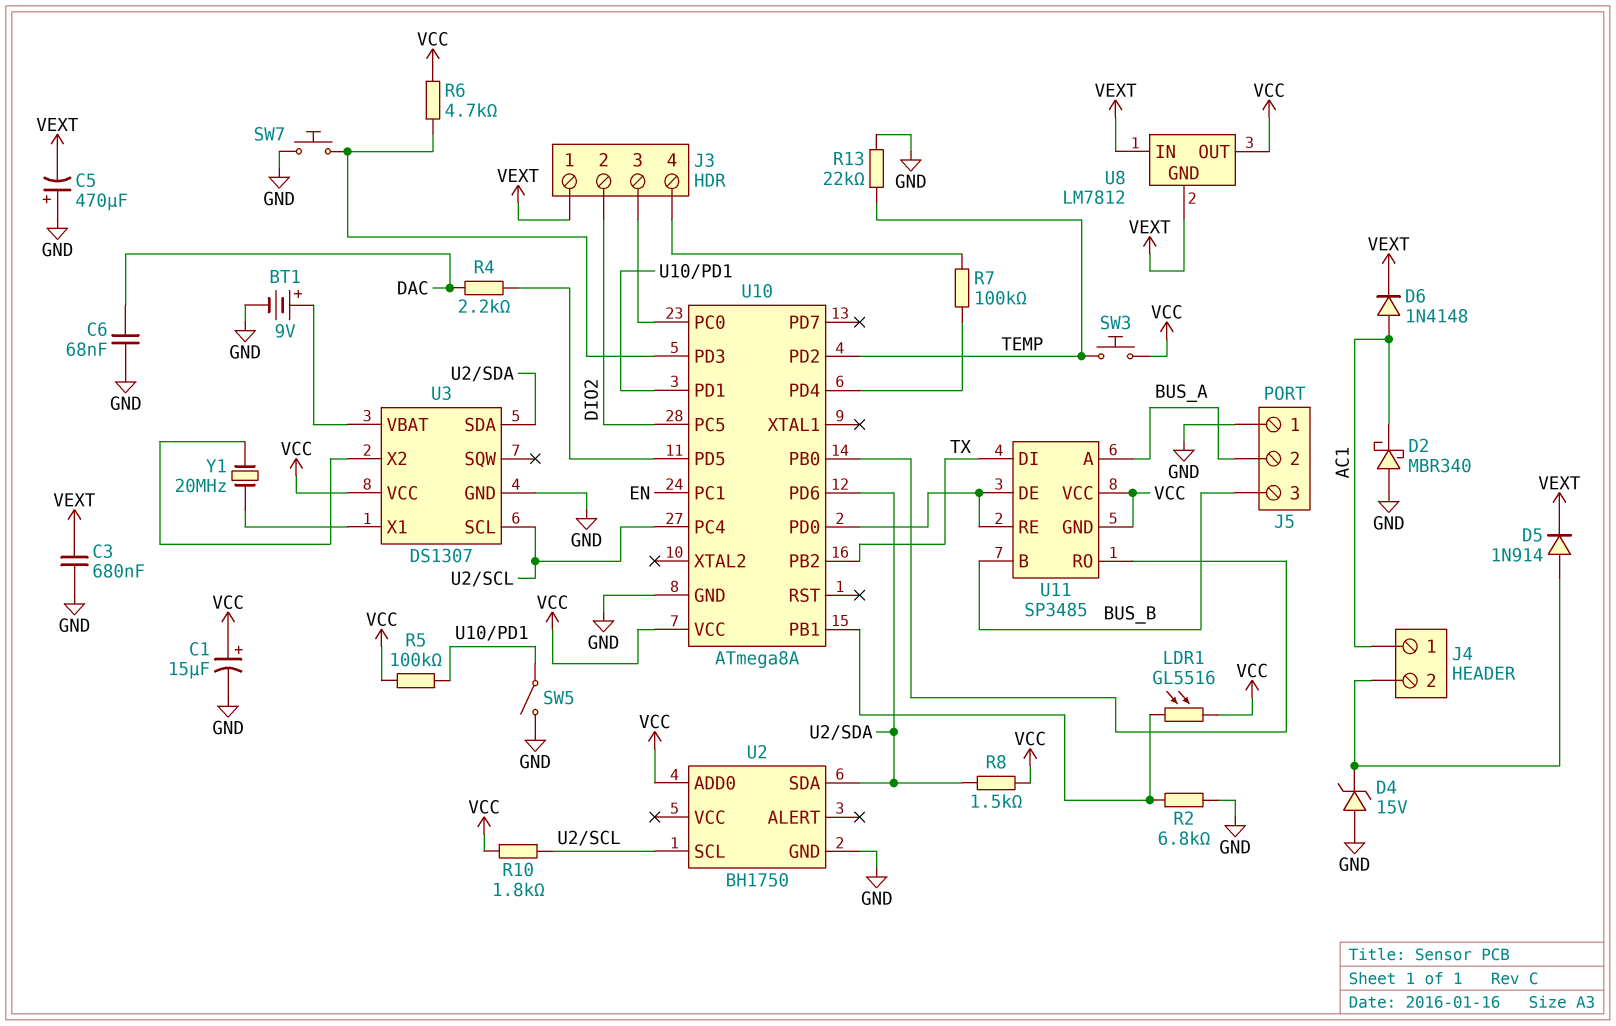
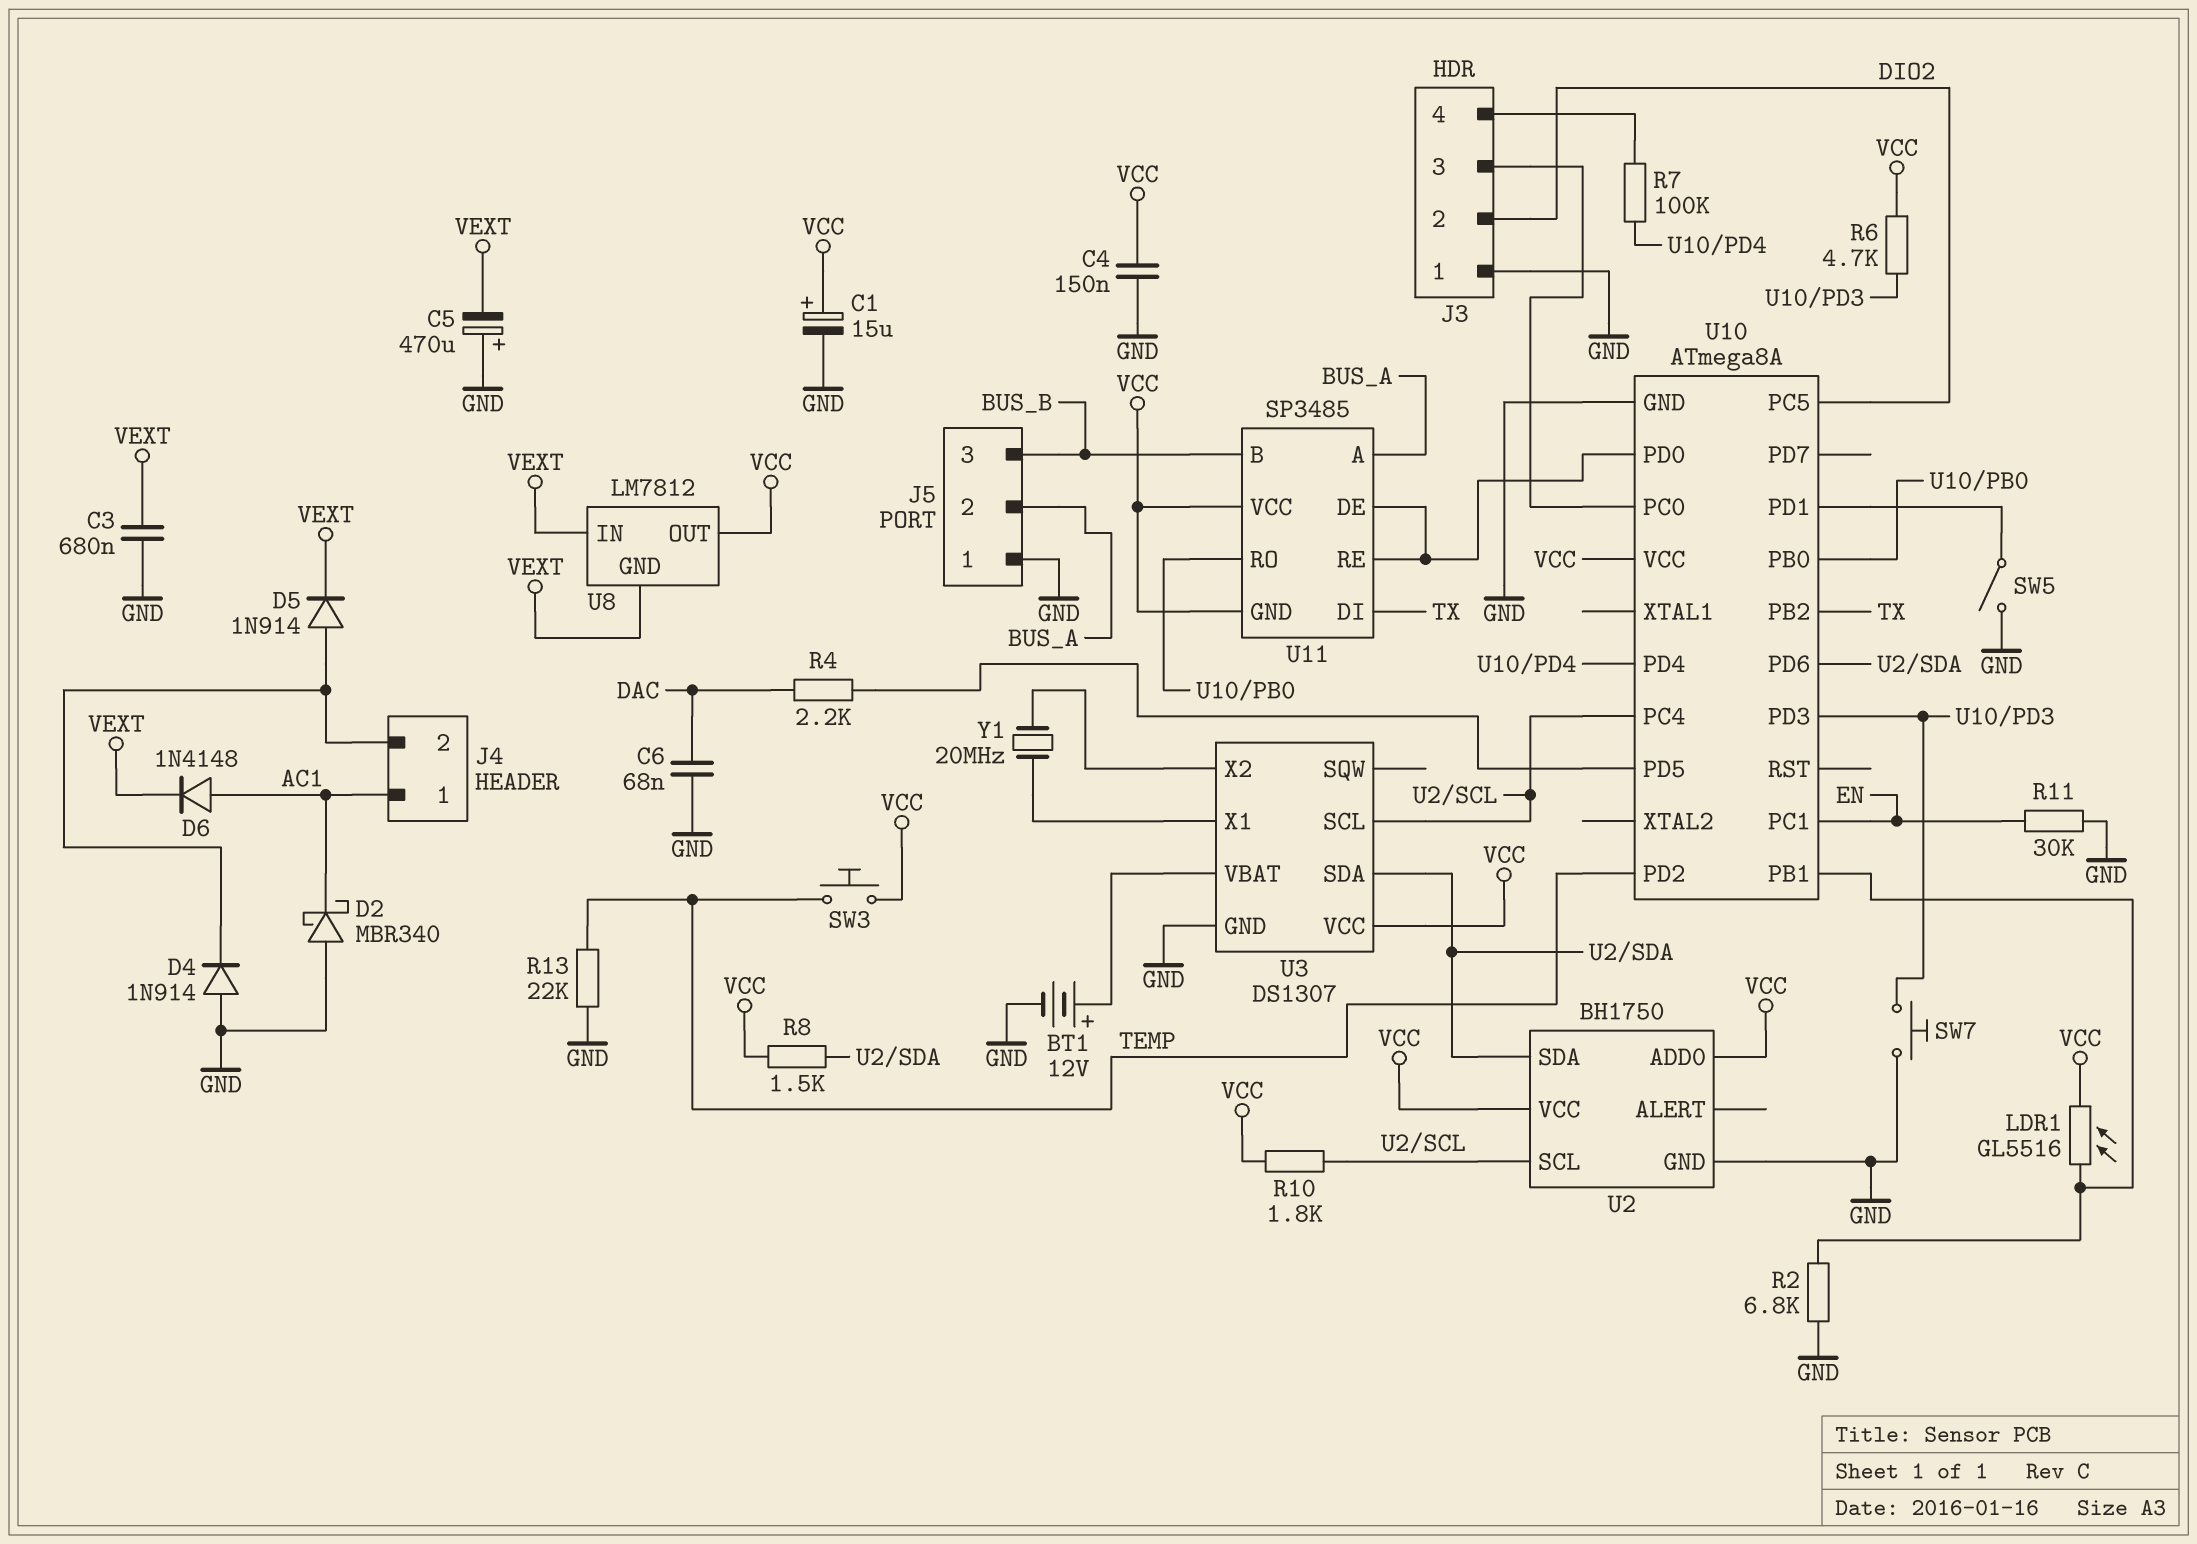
BT1: 9V (plus U3/VBAT, minus GND) -> 12V (plus U3/VBAT, minus GND)
C4: none -> 150nF (GND, VCC)
D4: zener 15V (A GND, K J4/2) -> diode 1N914 (A GND, K J4/2)
J3 pin 1: VEXT -> GND
R5: 100k (U10/PD1, VCC) -> none
R11: none -> 30k (EN, GND)
U2 pin VCC: none -> VCC

